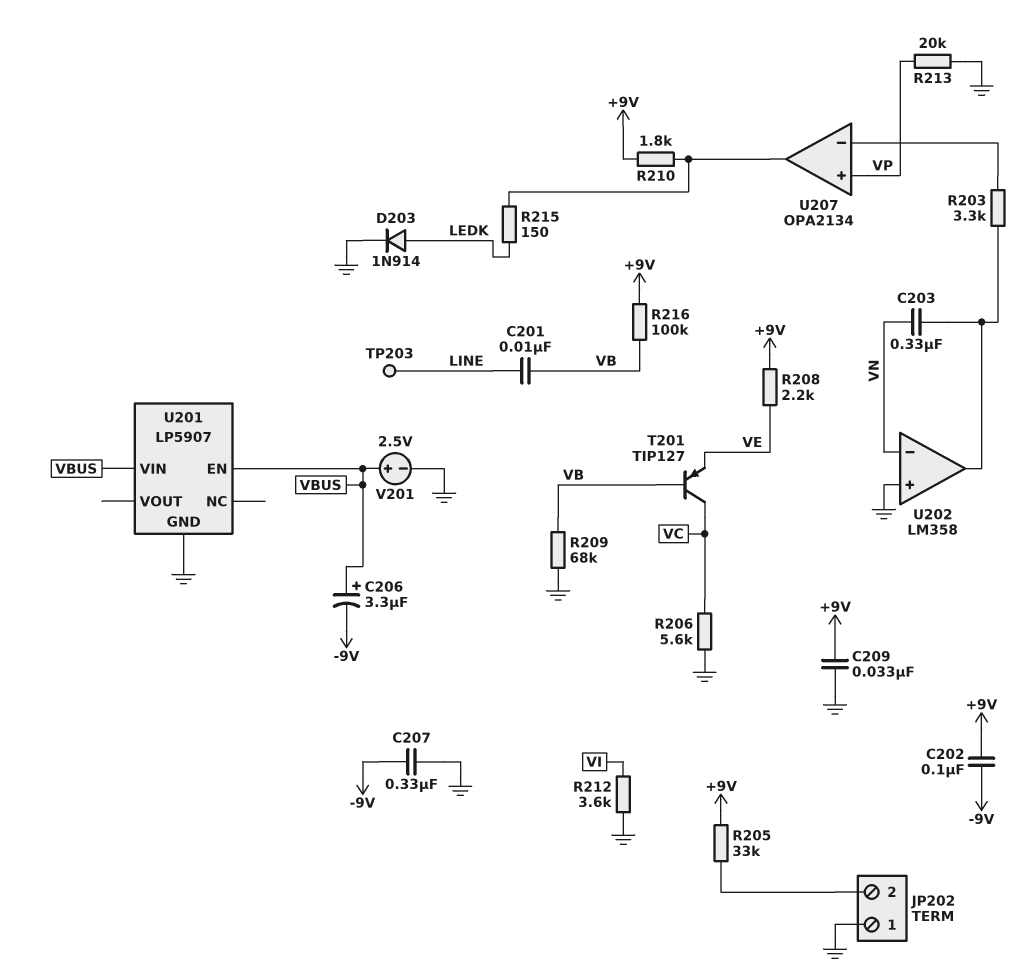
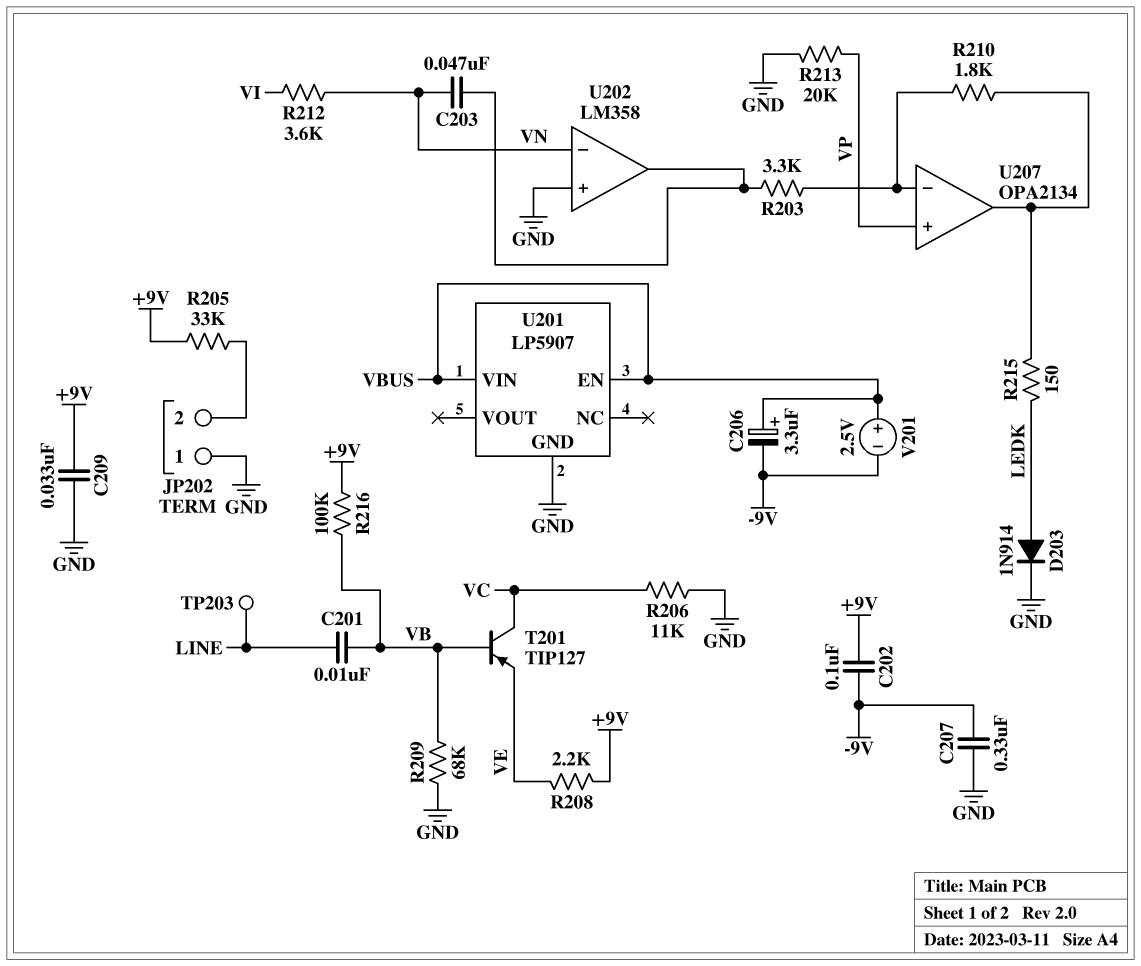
C203: 330nF (U202/out, VN) -> 47nF (U202/out, VN)
R206: 5.6k (GND, VC) -> 11k (GND, VC)
R210: 1.8k (+9V, U207/out) -> 1.8k (U207/in-, U207/out)
R212: 3.6k (GND, VI) -> 3.6k (VI, VN)
V201: 2.5V (plus VBUS, minus GND) -> 2.5V (plus VBUS, minus -9V)

